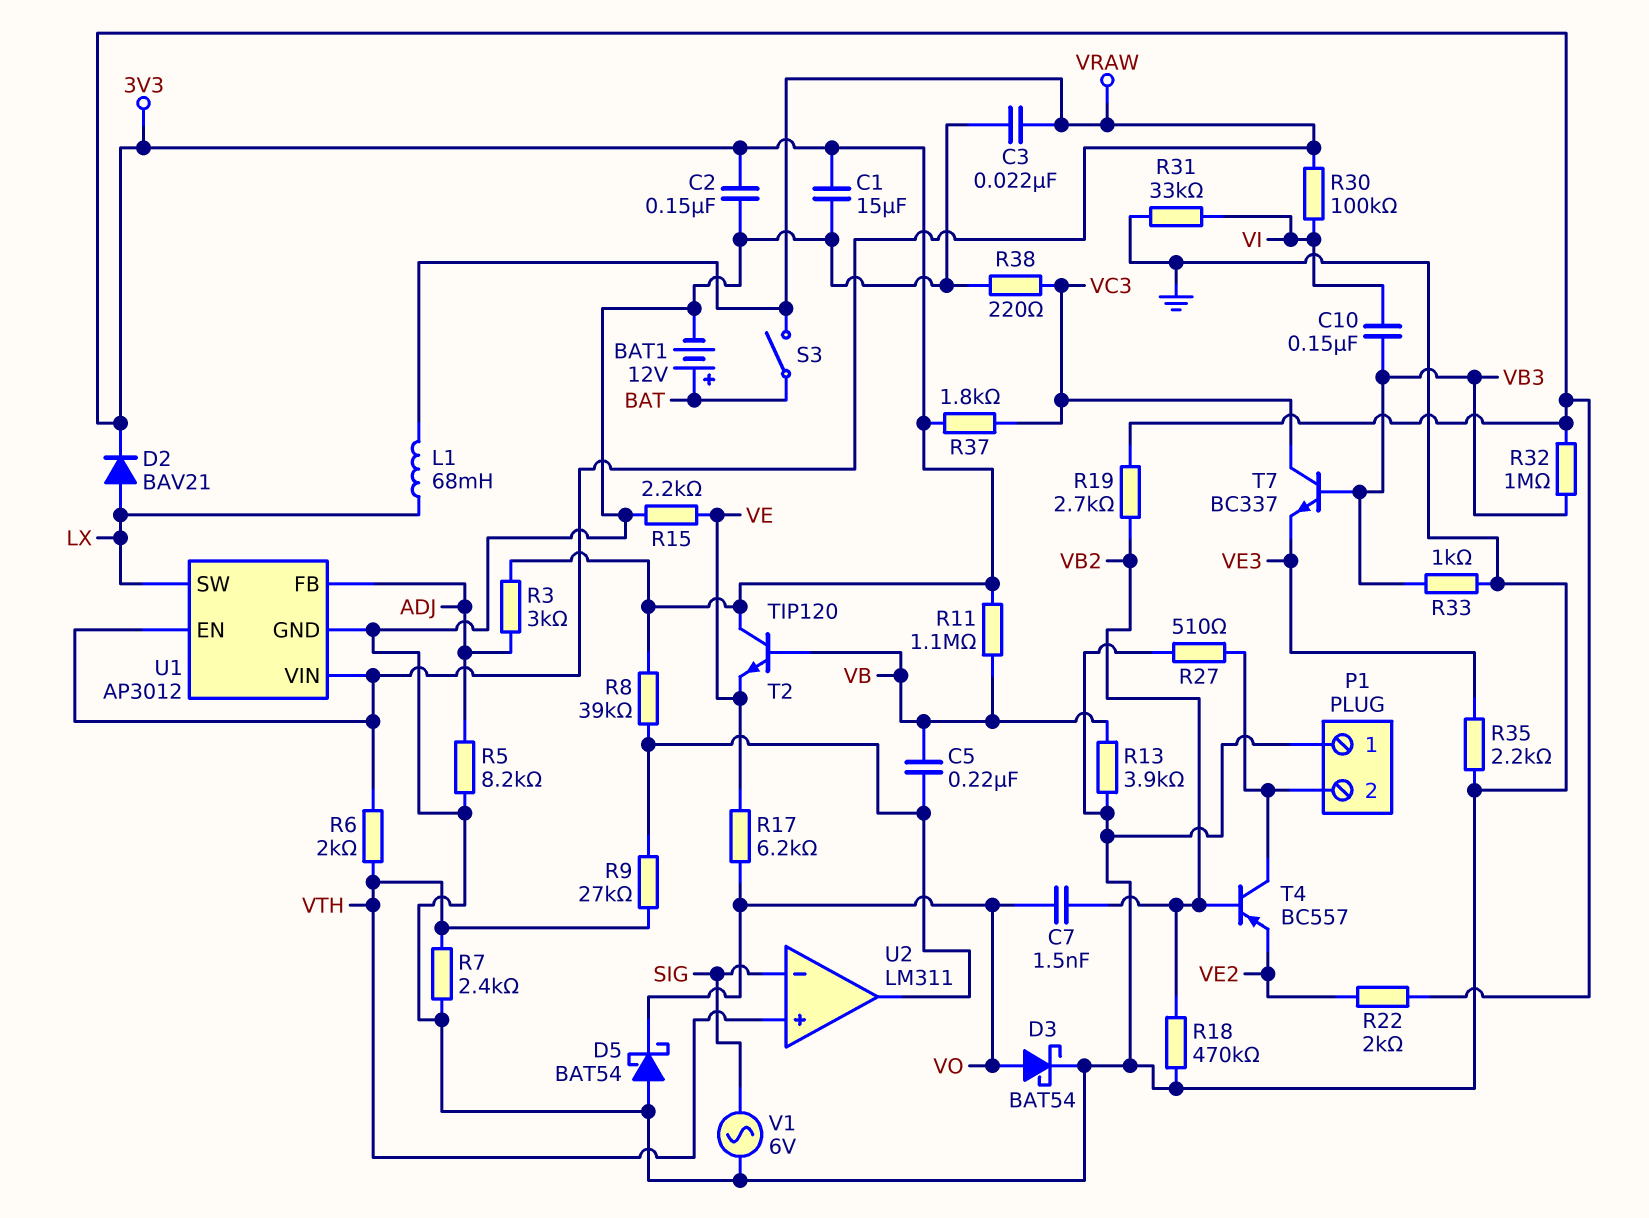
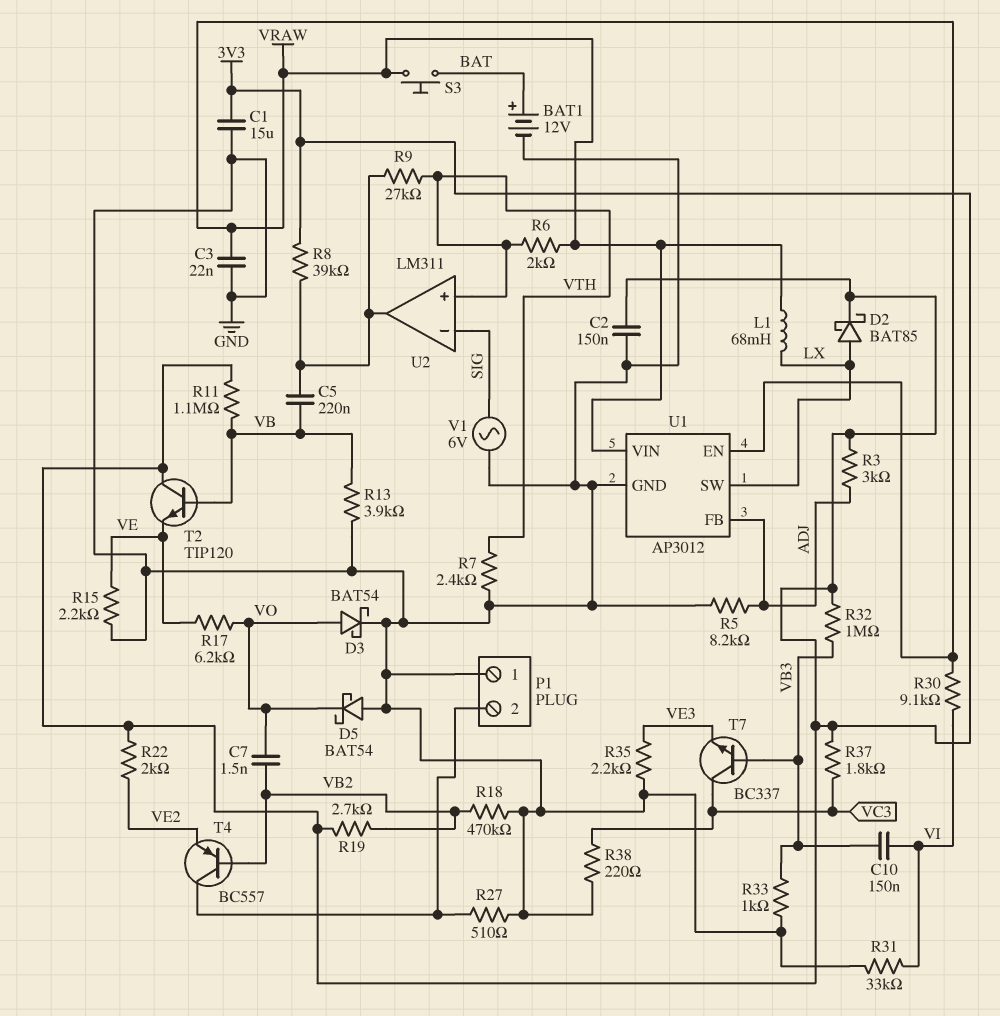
D2: diode BAV21 (A LX, K 3V3) -> schottky BAT85 (A LX, K 3V3)
R30: 100k (VI, VRAW) -> 9.1k (VI, VRAW)
S3: switch (BAT, VRAW) -> button (BAT, VRAW)

